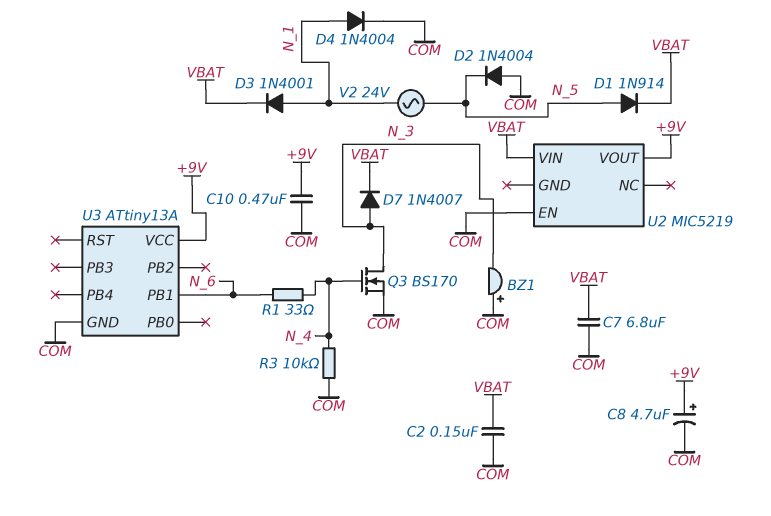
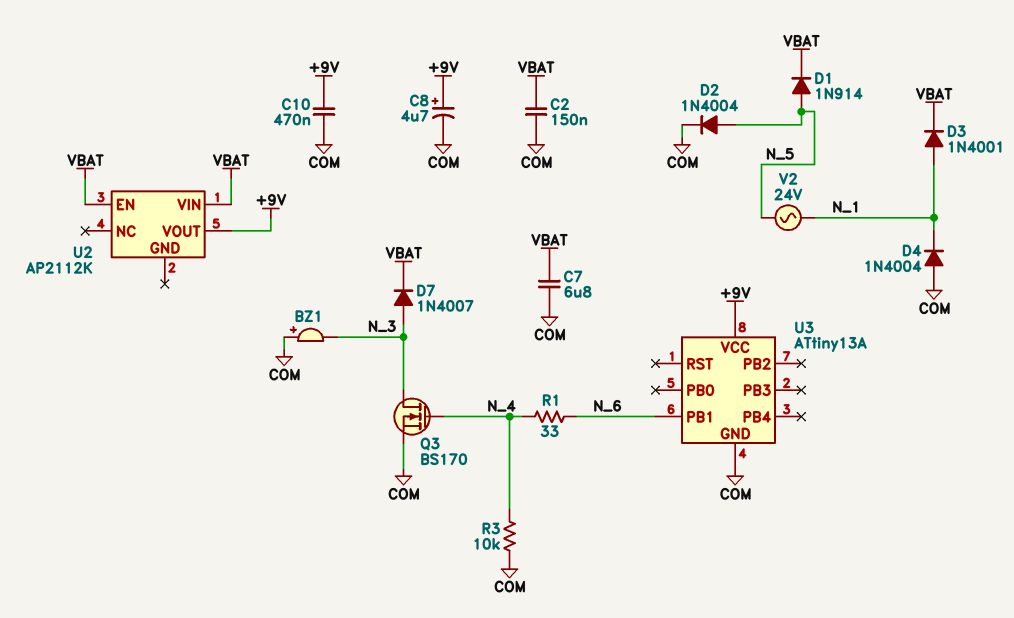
D2: diode 1N4004 (A COM, K N_5) -> diode 1N4004 (A N_5, K COM)
D4: diode 1N4004 (A N_1, K COM) -> diode 1N4004 (A COM, K N_1)
U2: MIC5219 -> AP2112K
U2 pin EN: COM -> VBAT

